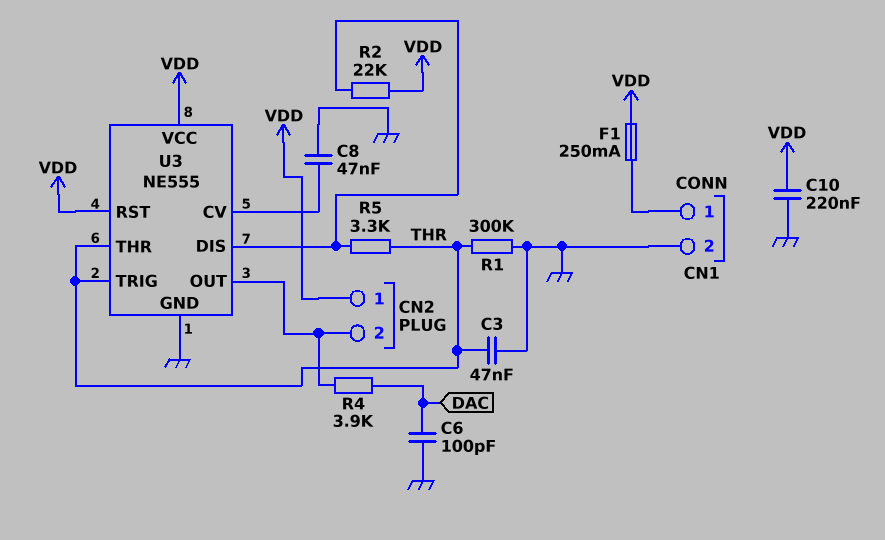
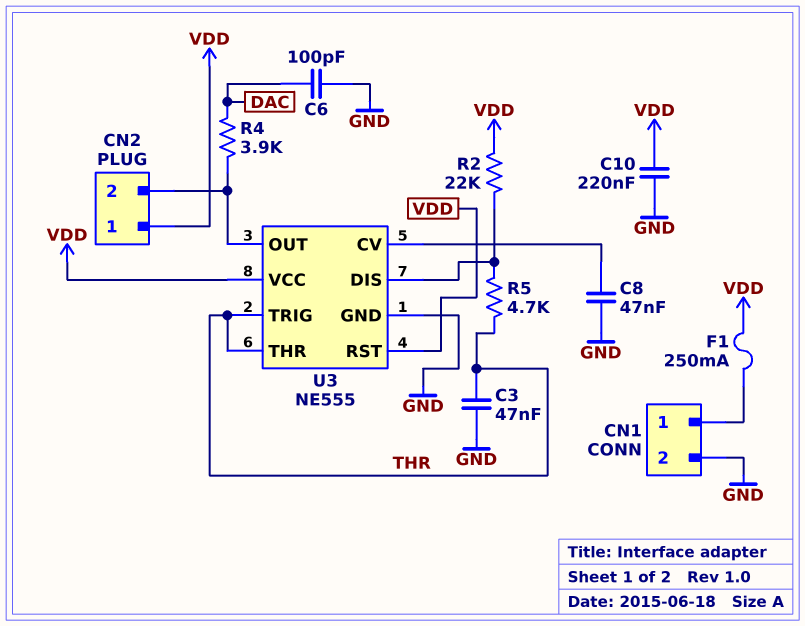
R1: 300k (GND, THR) -> none
R5: 3.3k (THR, U3/DIS) -> 4.7k (THR, U3/DIS)

